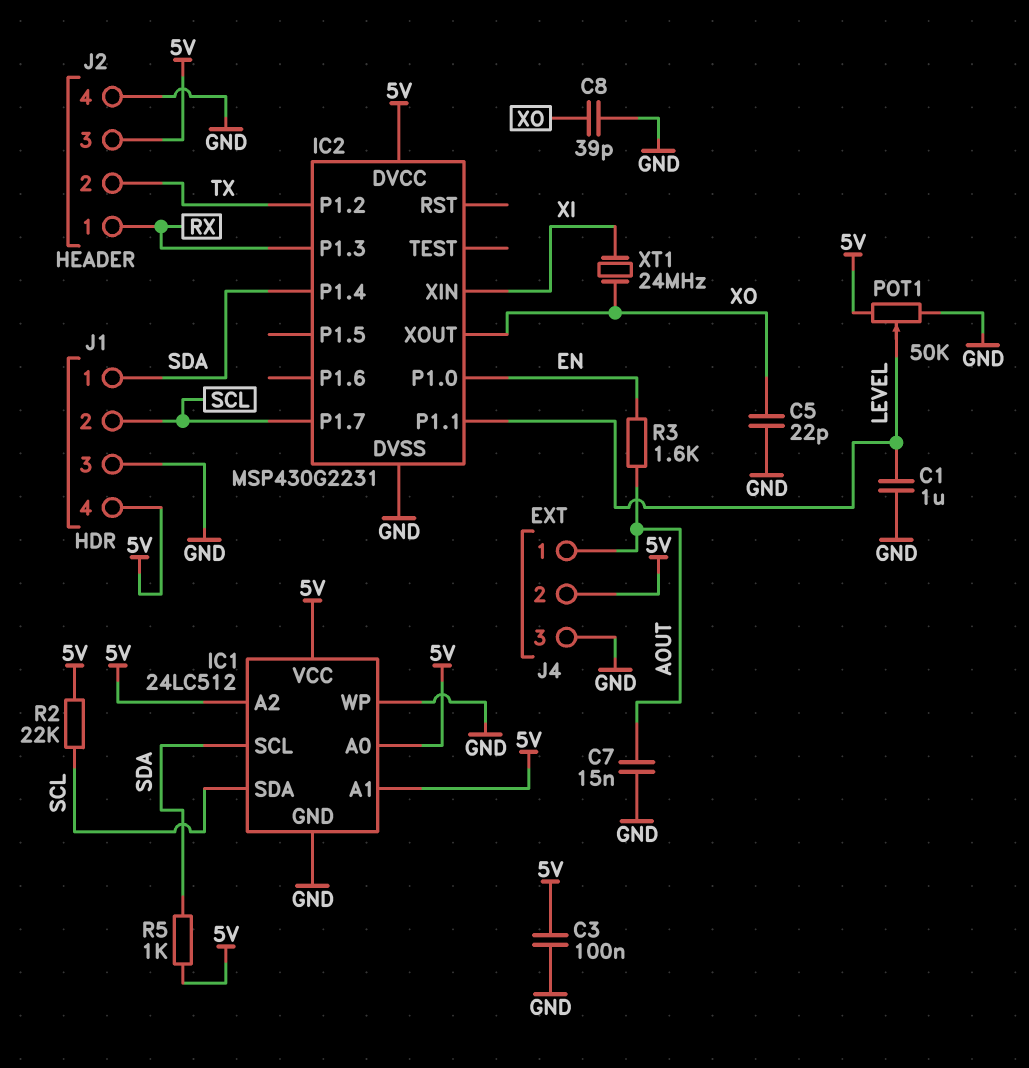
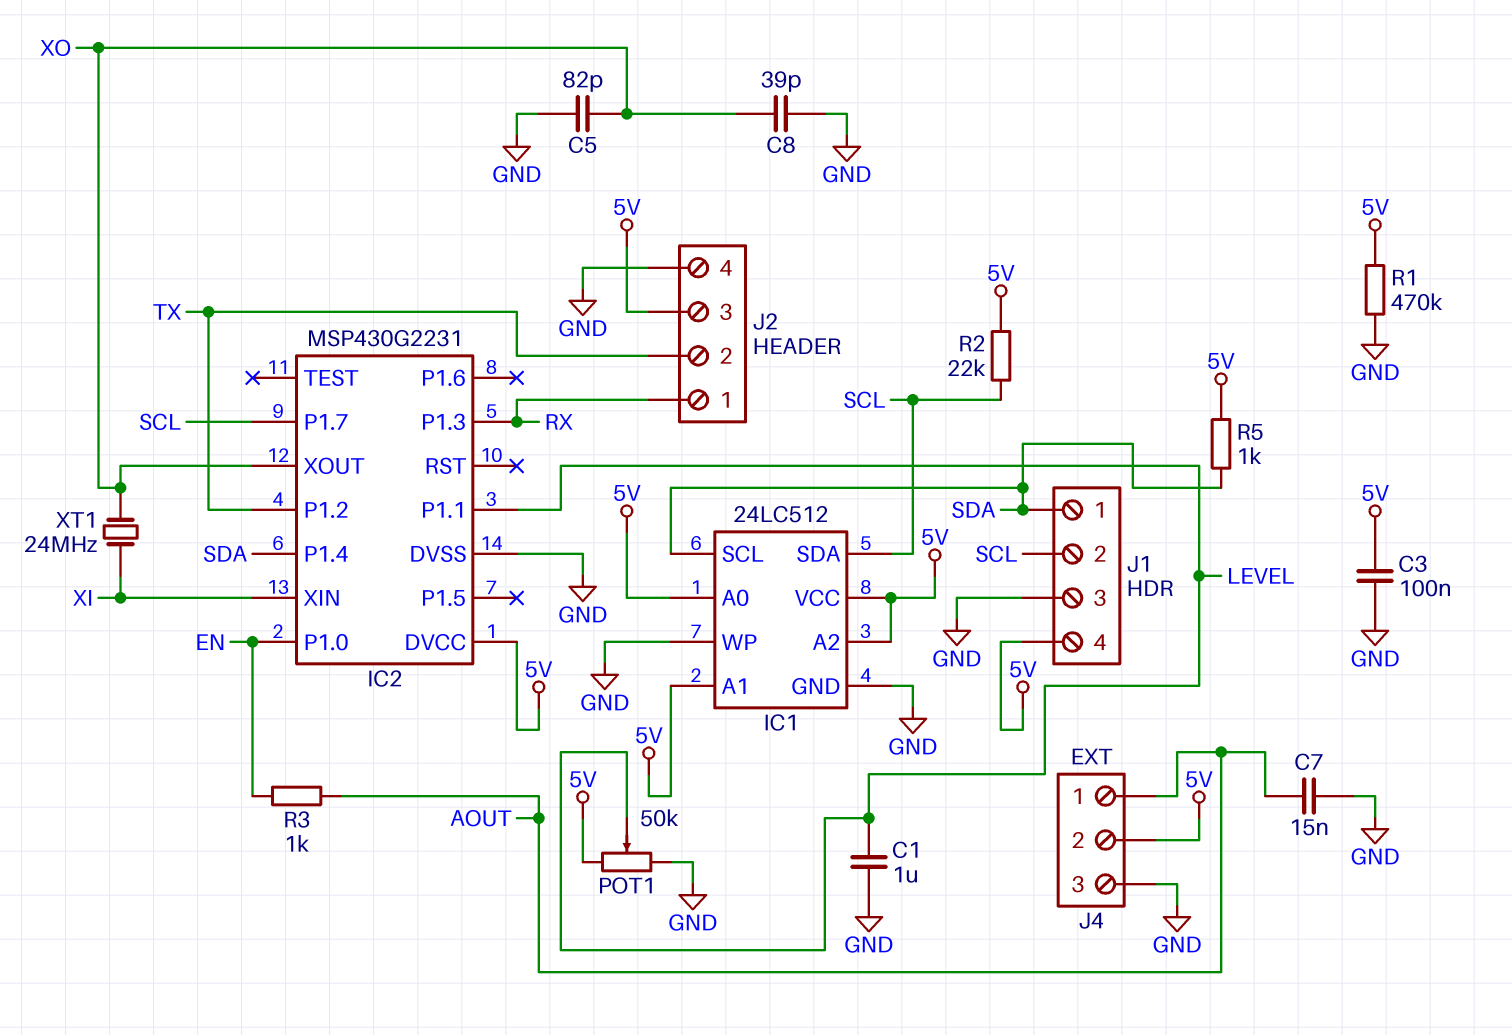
C5: 22pF (GND, XO) -> 82pF (GND, XO)
R1: none -> 470k (5V, GND)
R3: 1.6k (AOUT, EN) -> 1k (AOUT, EN)

